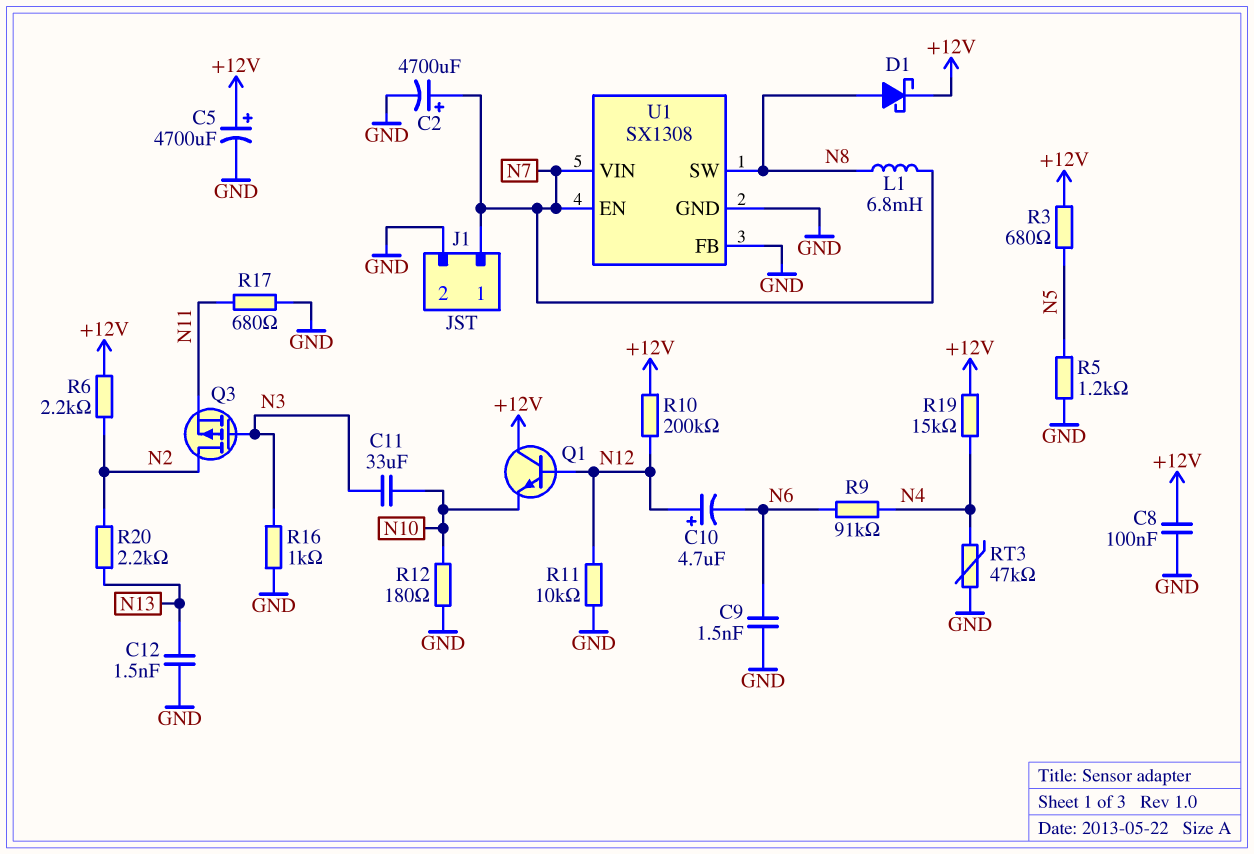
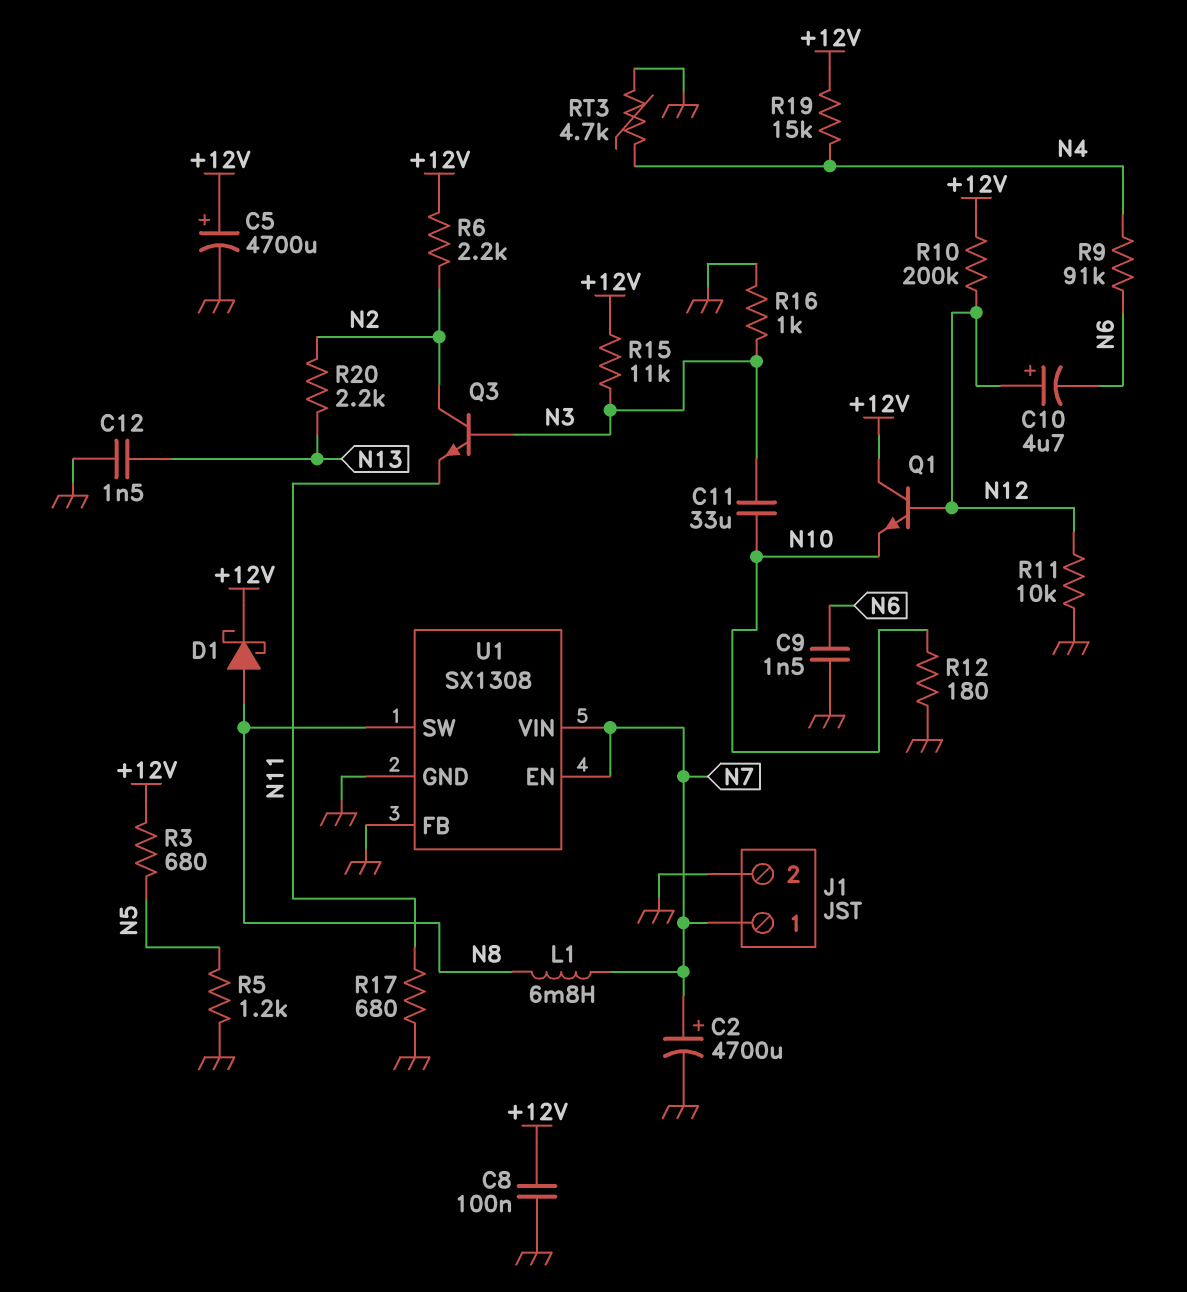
Q3: PMOS (G N3, D N2, S N11) -> NPN (B N3, C N2, E N11)
R15: none -> 11k (+12V, N3)
RT3: 47k (GND, N4) -> 4.7k (GND, N4)

